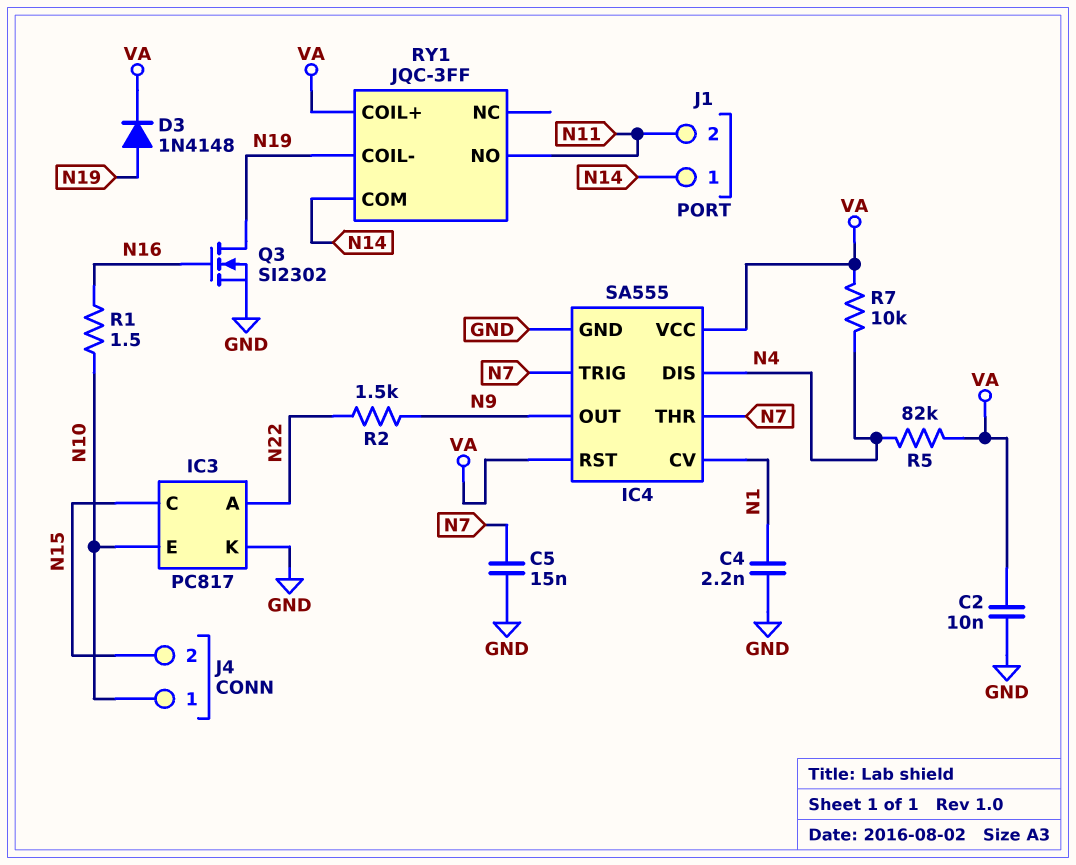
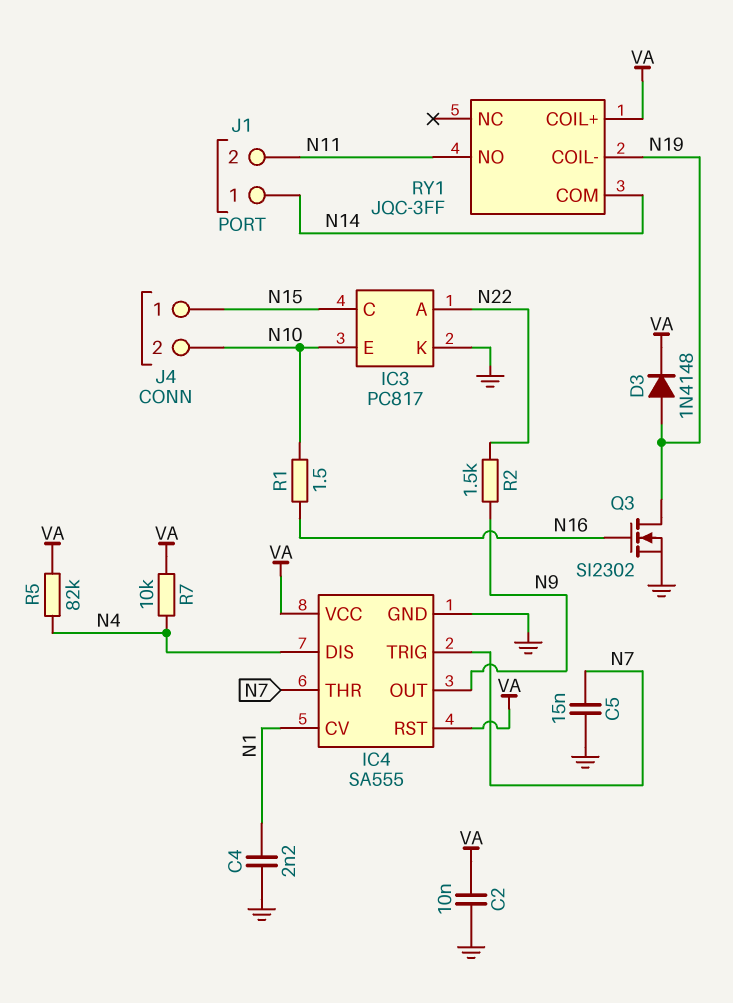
J4 pin 1: N10 -> N15
J4 pin 2: N15 -> N10

